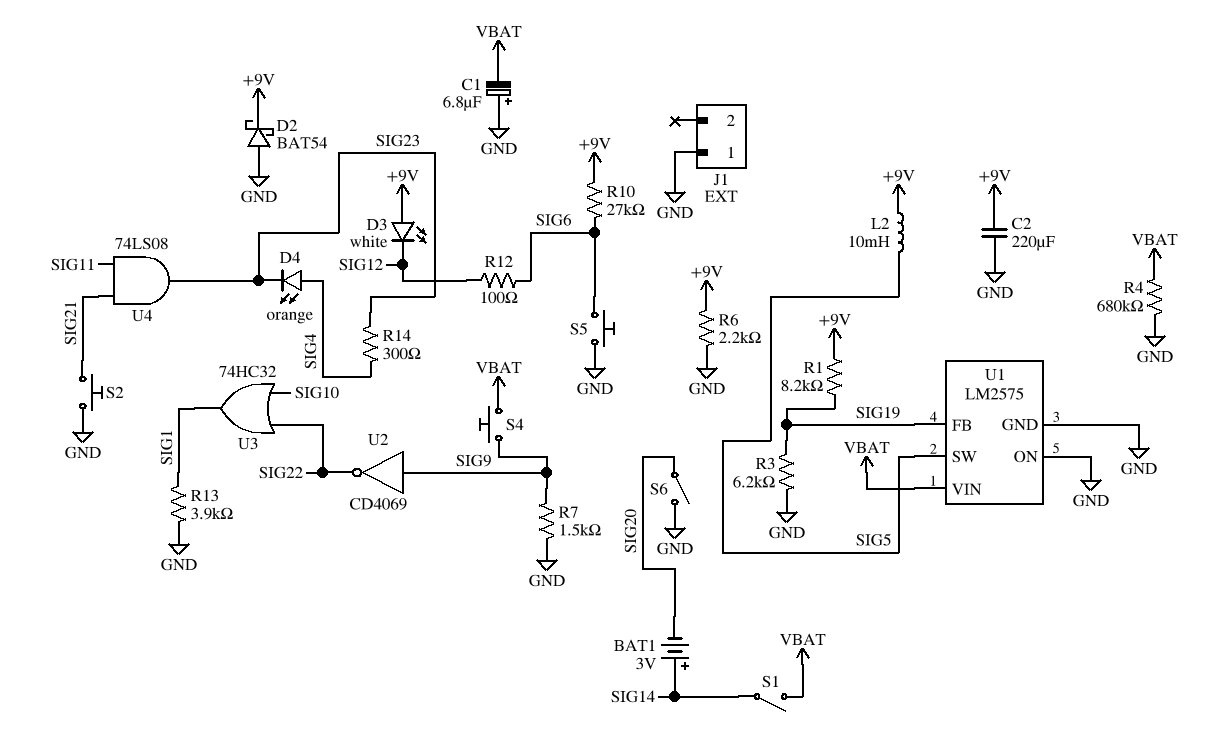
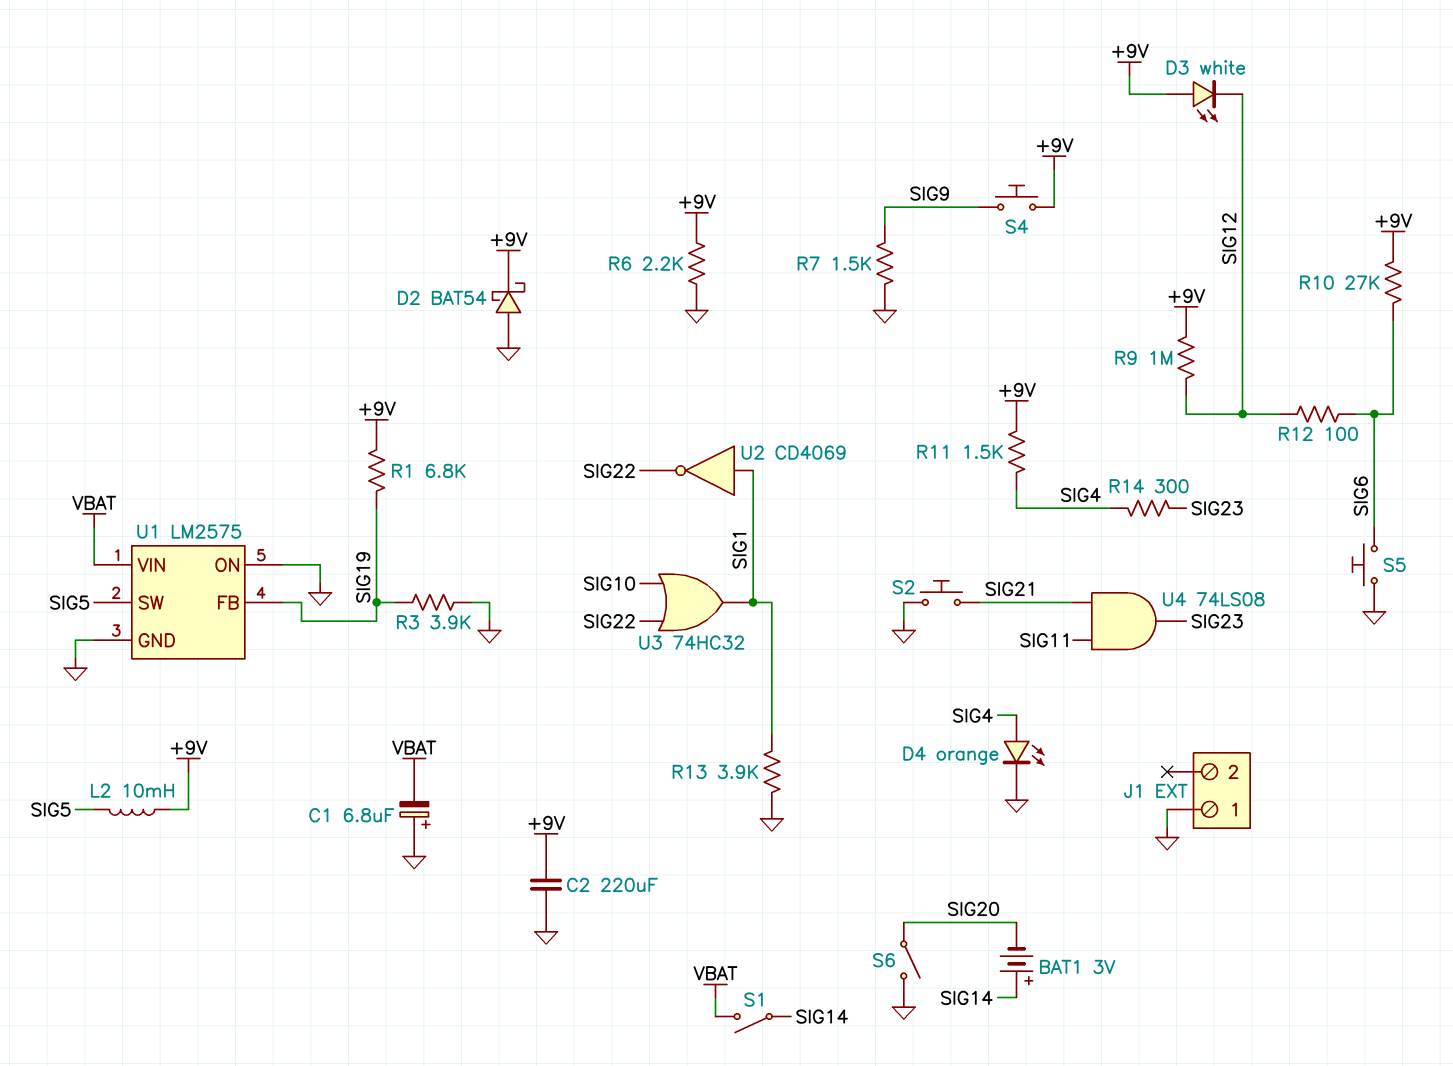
D4: LED orange (A SIG4, K SIG23) -> LED orange (A SIG4, K GND)
R1: 8.2k (+9V, SIG19) -> 6.8k (+9V, SIG19)
R3: 6.2k (GND, SIG19) -> 3.9k (GND, SIG19)
R4: 680k (GND, VBAT) -> none
R9: none -> 1M (+9V, SIG12)
R11: none -> 1.5k (+9V, SIG4)
S4: button (SIG9, VBAT) -> button (+9V, SIG9)
U2: NOT CD4069 (in SIG9, out SIG22) -> NOT CD4069 (in SIG1, out SIG22)

